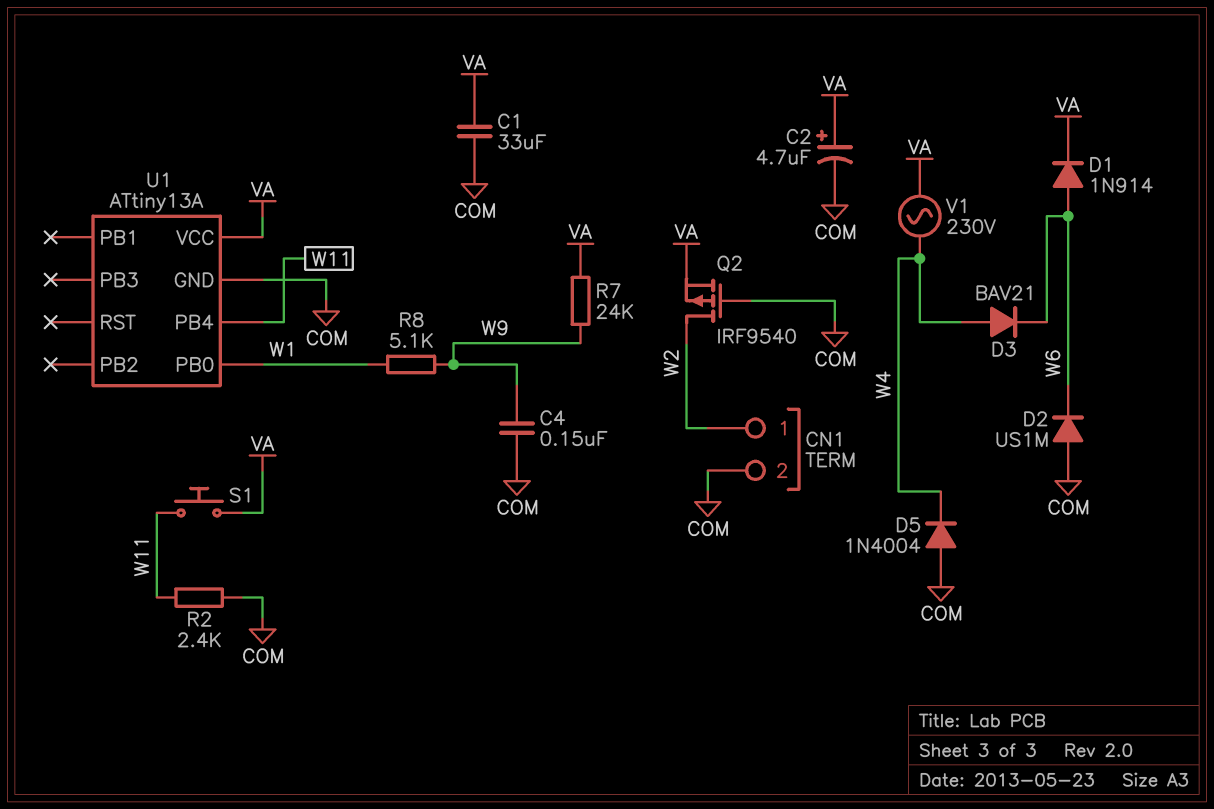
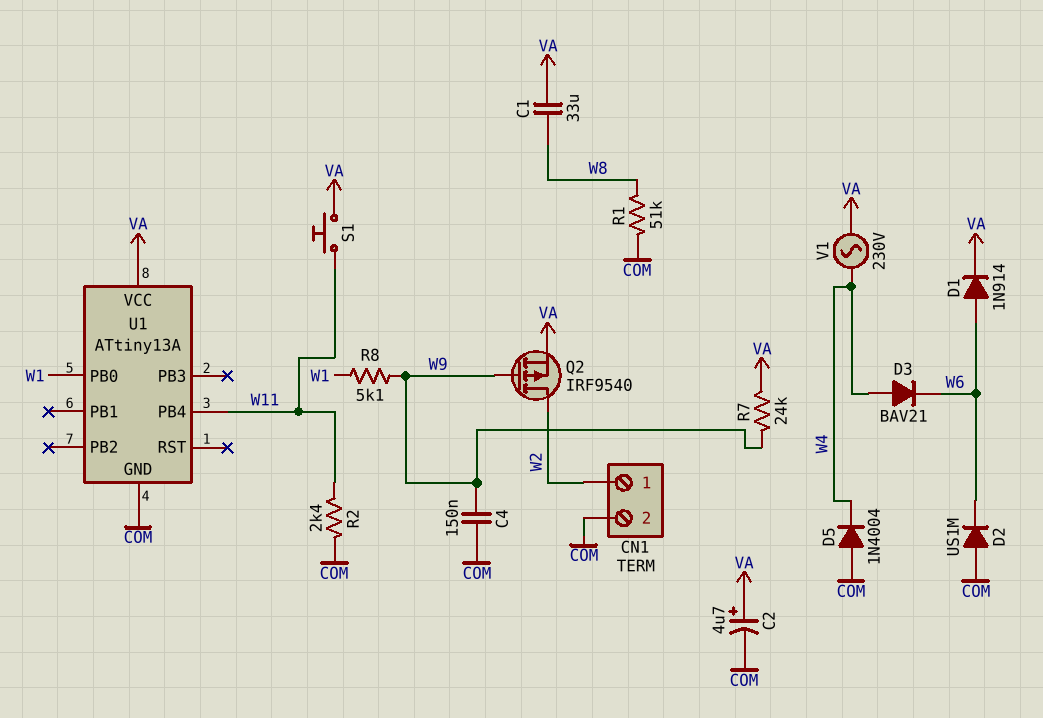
C1: 33uF (COM, VA) -> 33uF (VA, W8)
Q2: PMOS IRF9540 (G COM, D W2, S VA) -> PMOS IRF9540 (G W9, D W2, S VA)
R1: none -> 51k (COM, W8)

